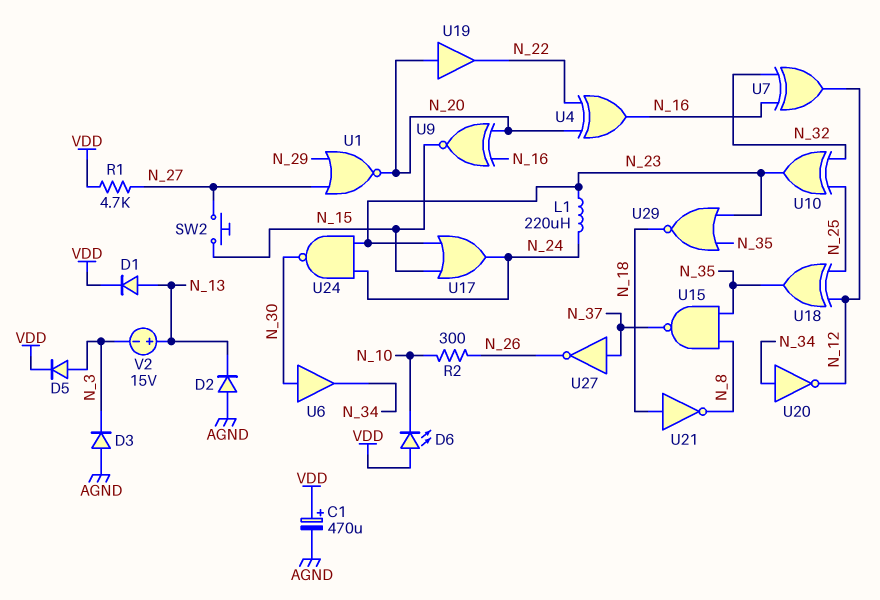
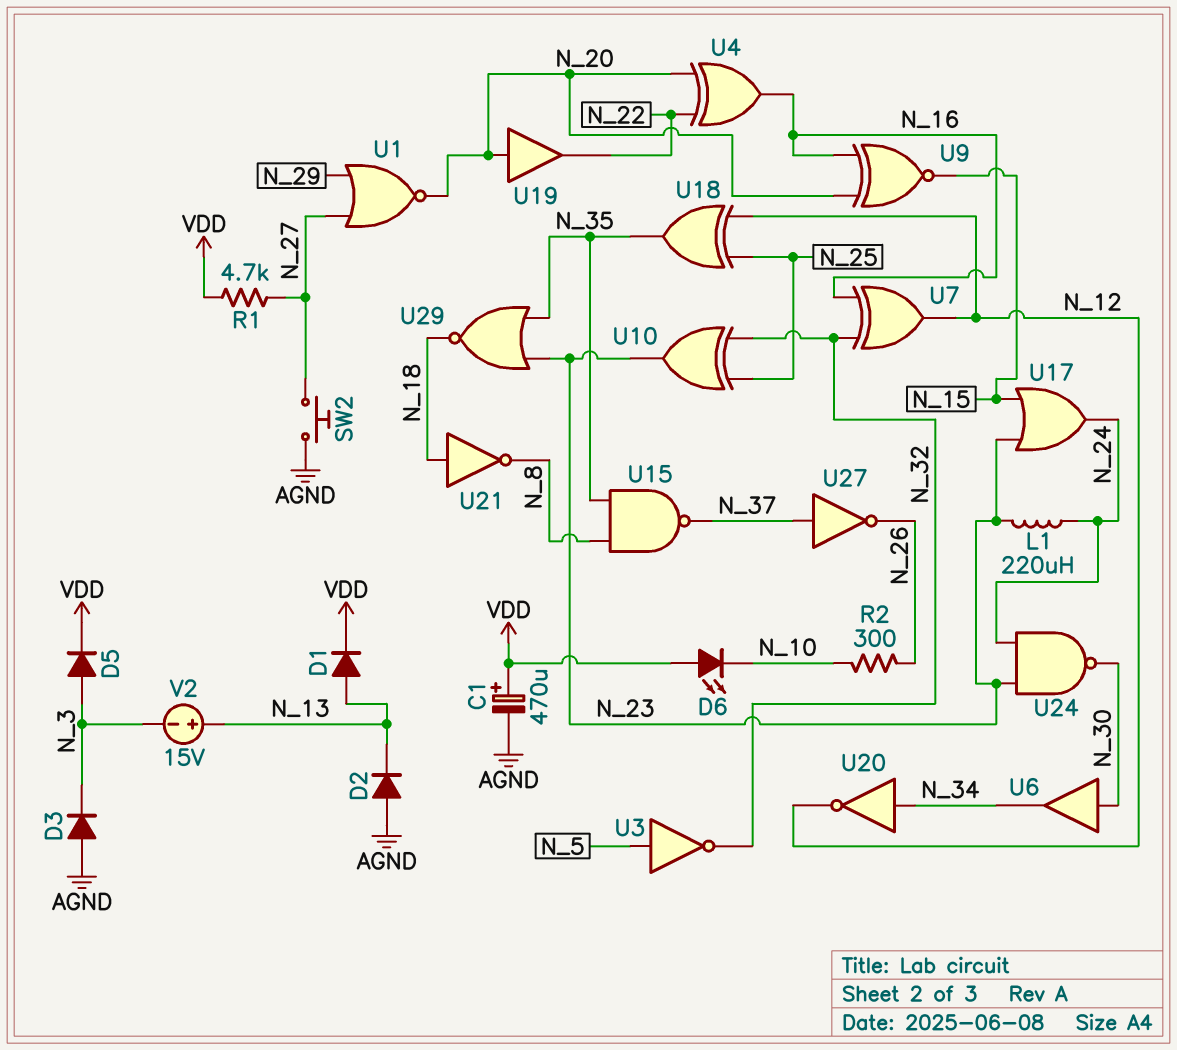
SW2: button (N_15, N_27) -> button (AGND, N_27)
U3: none -> NOT (in N_5, out N_32)

